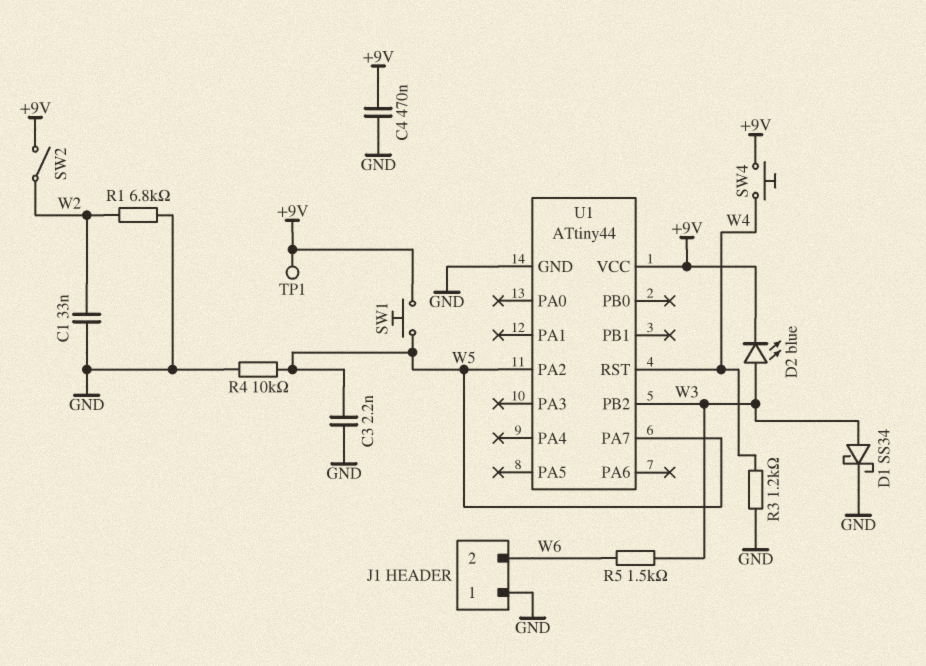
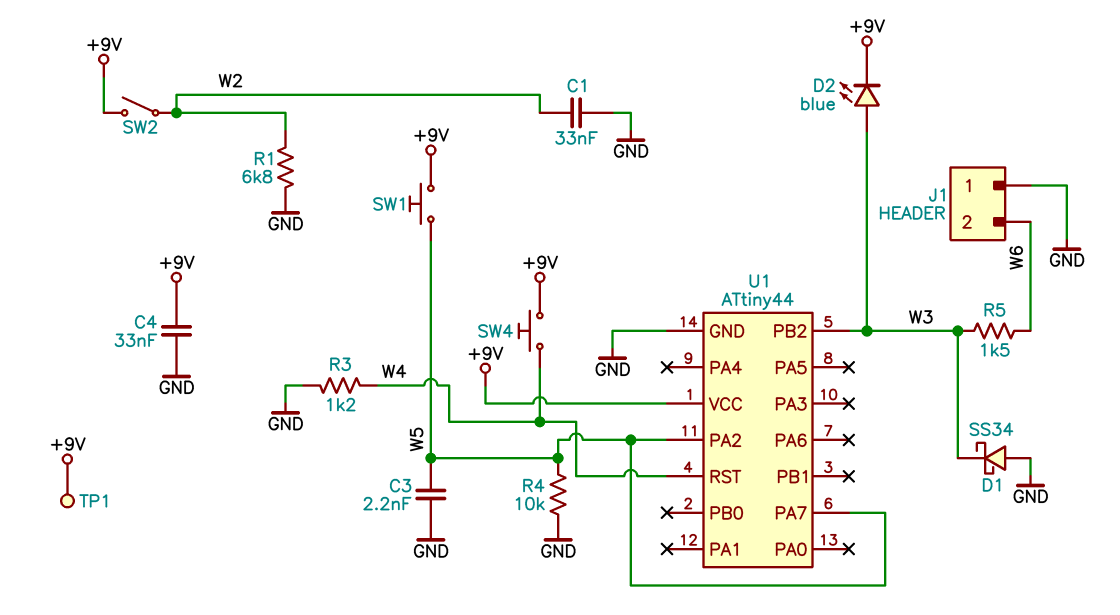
C4: 470nF (+9V, GND) -> 33nF (+9V, GND)
D1: schottky SS34 (A W3, K GND) -> schottky SS34 (A GND, K W3)

